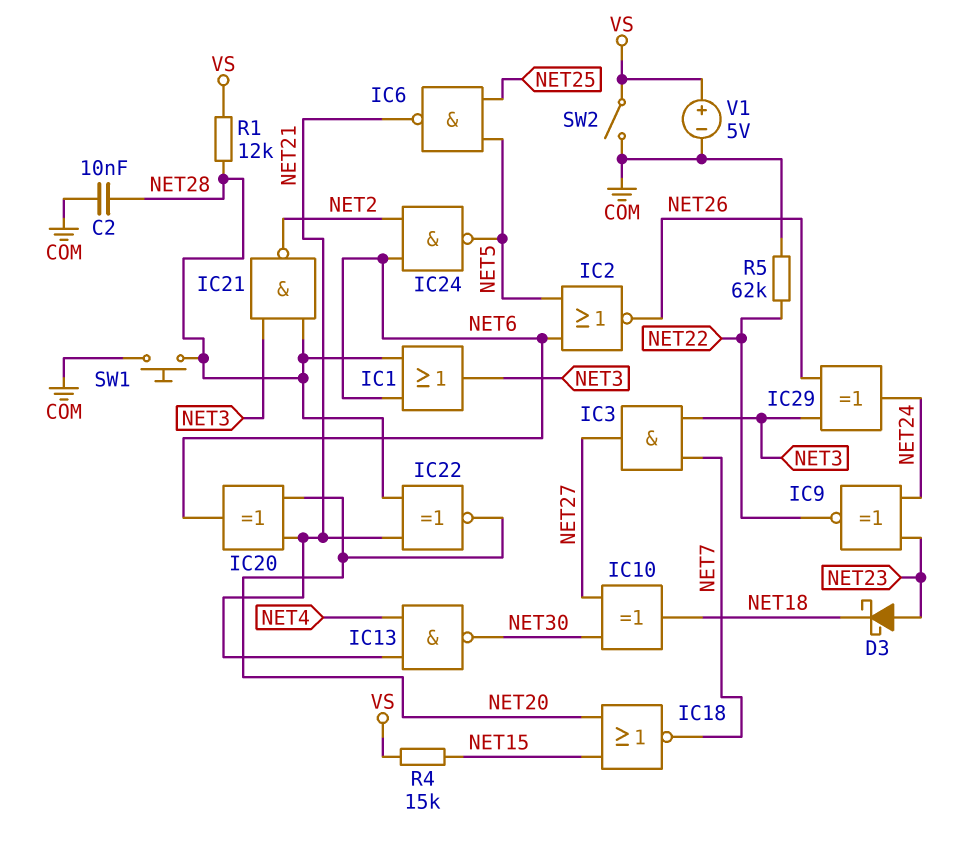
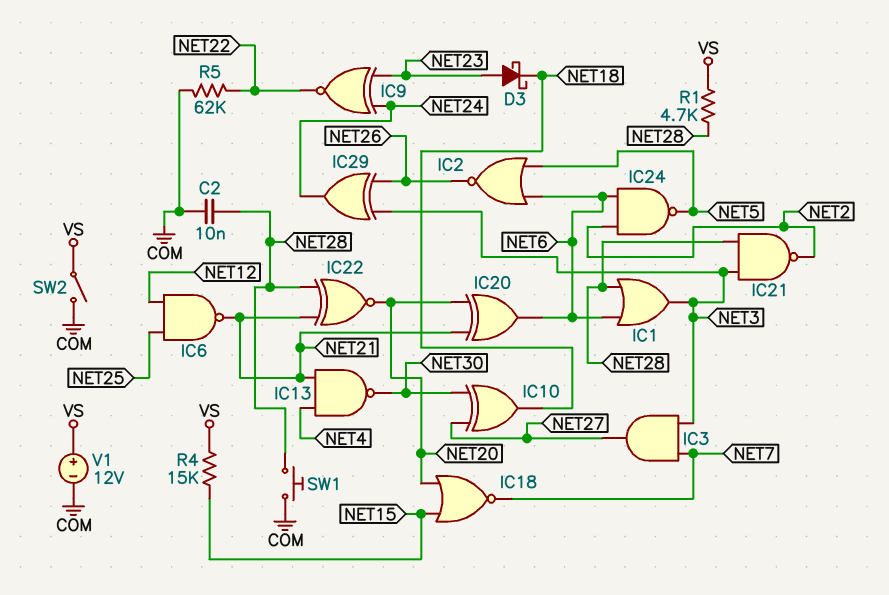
IC6: NAND (in NET5, in NET25, out NET21) -> NAND (in NET12, in NET25, out NET21)
R1: 12k (NET28, VS) -> 4.7k (NET28, VS)
V1: 5V (plus VS, minus COM) -> 12V (plus VS, minus COM)

